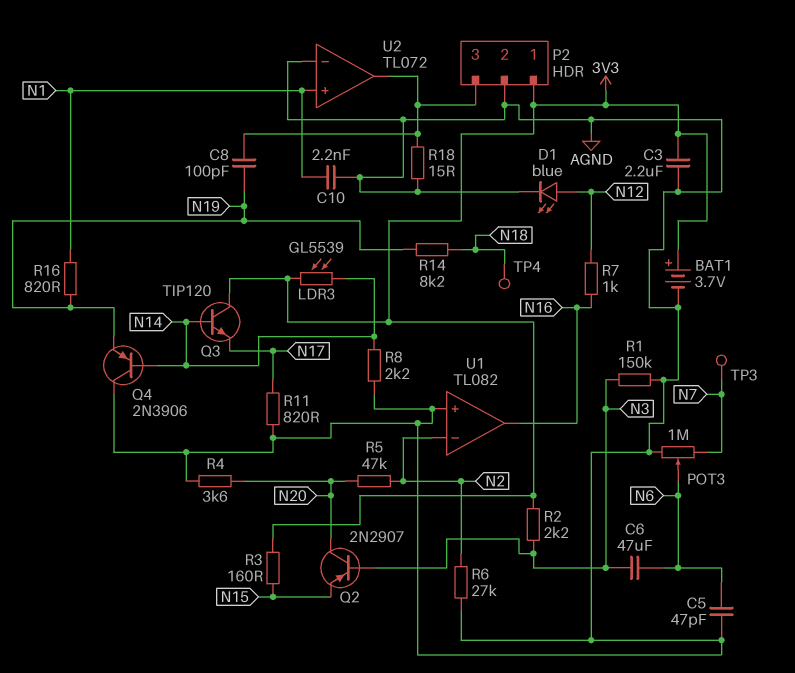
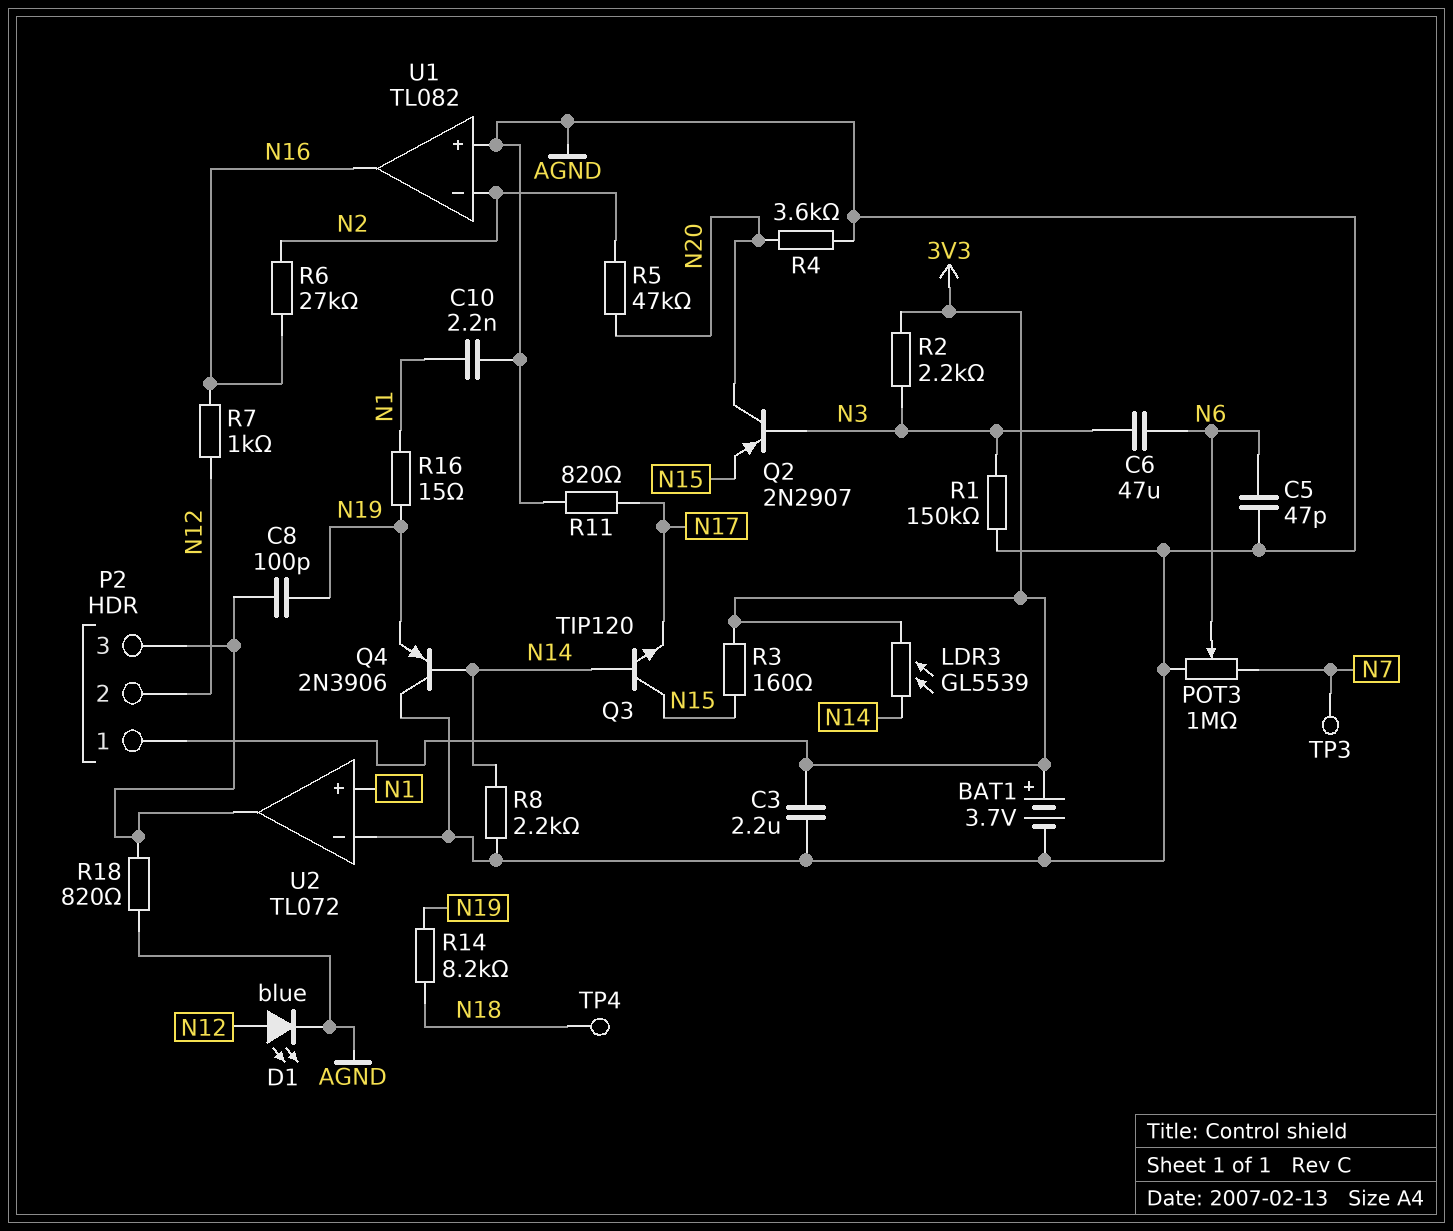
P2 pin 2: AGND -> N12
Q3: NPN TIP120 (B N14, C 3V3, E N17) -> NPN TIP120 (B N14, C N15, E N17)
R6: 27k (AGND, N2) -> 27k (N2, N16)
R16: 820 (N1, N19) -> 15 (N1, N19)
R18: 15 (AGND, P2/3) -> 820 (AGND, P2/3)

